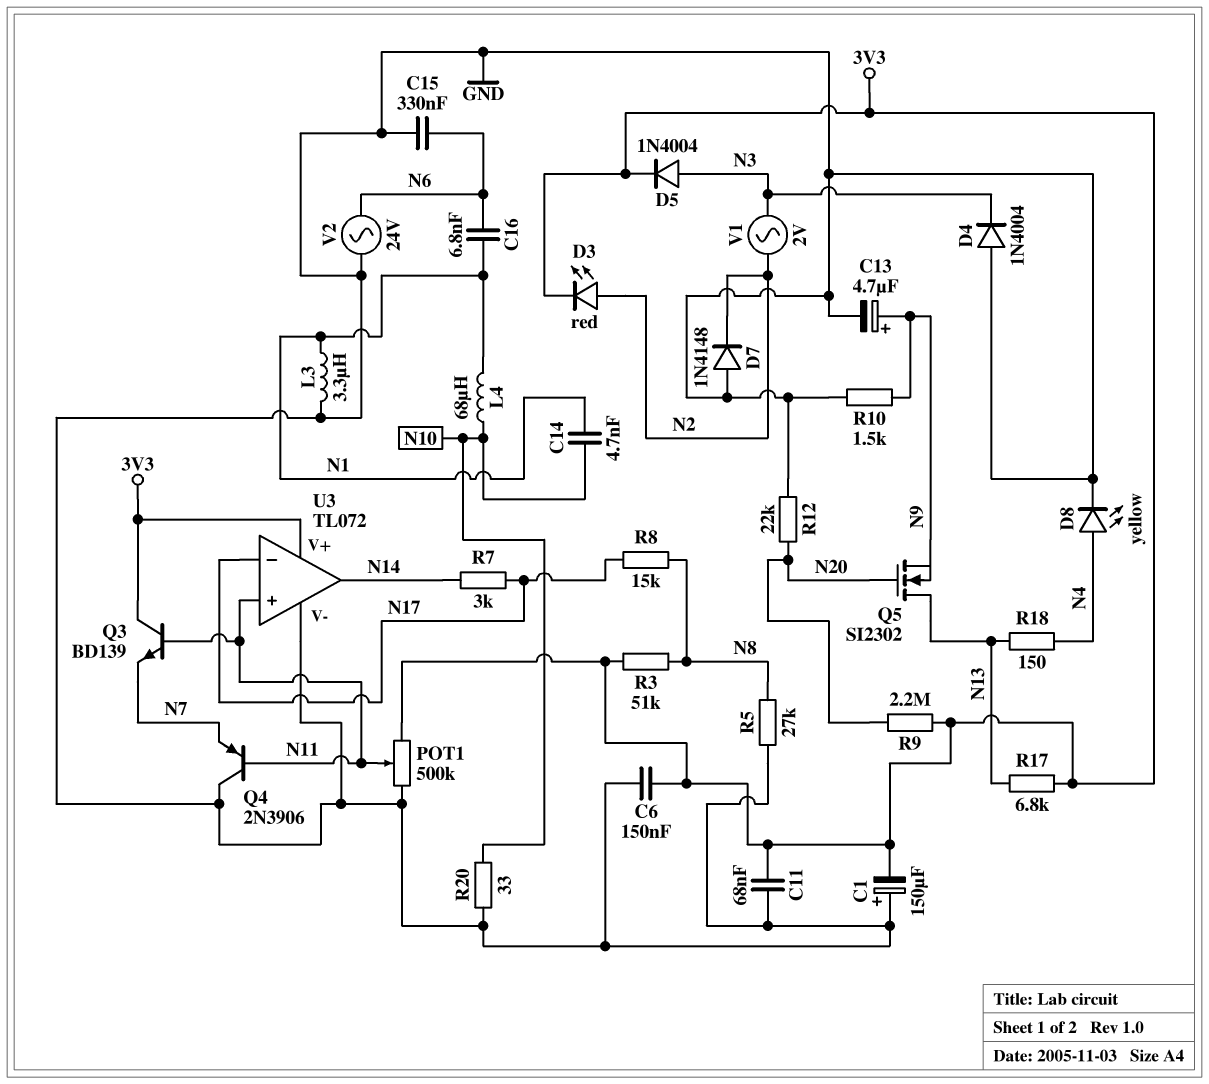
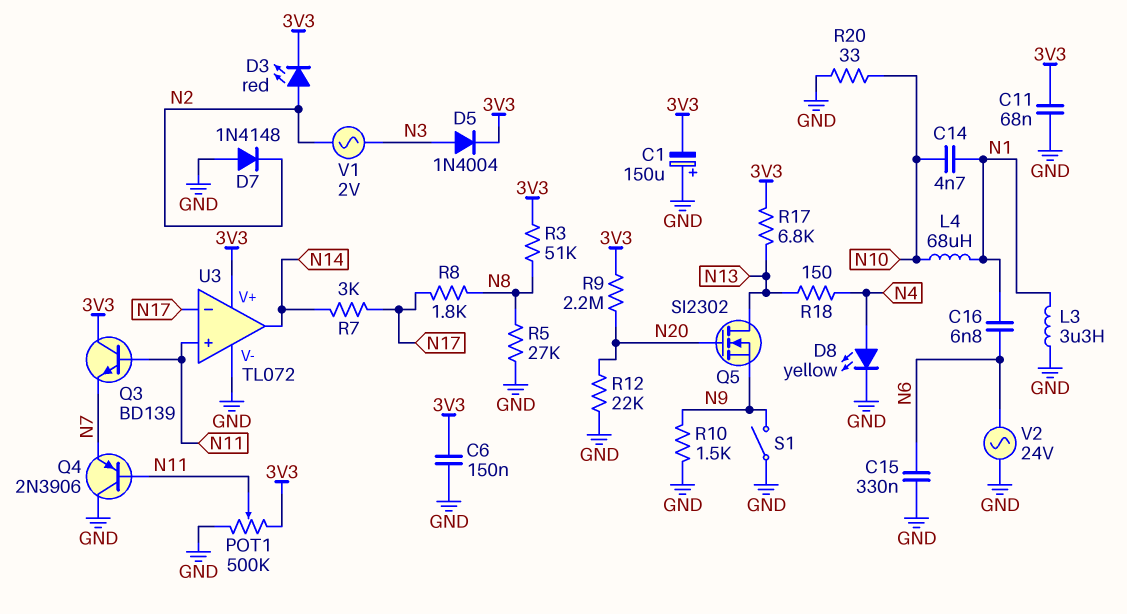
C13: 4.7uF (plus N9, minus GND) -> none
D4: diode 1N4004 (A GND, K N3) -> none
R8: 15k (N8, N17) -> 1.8k (N8, N17)
S1: none -> switch (GND, N9)

